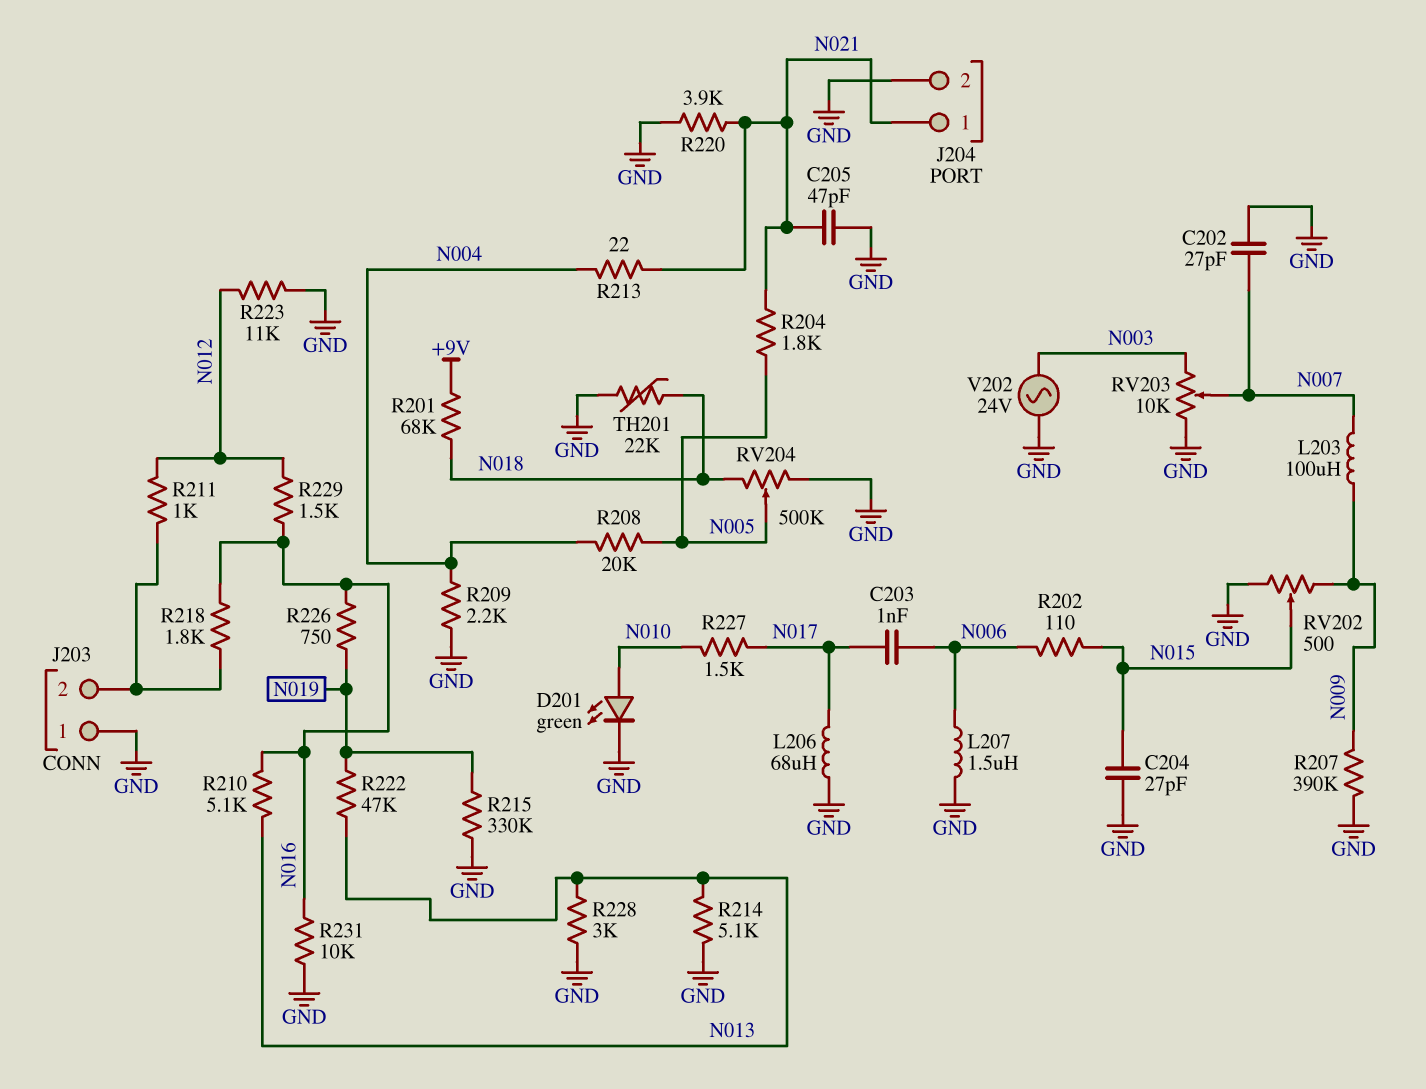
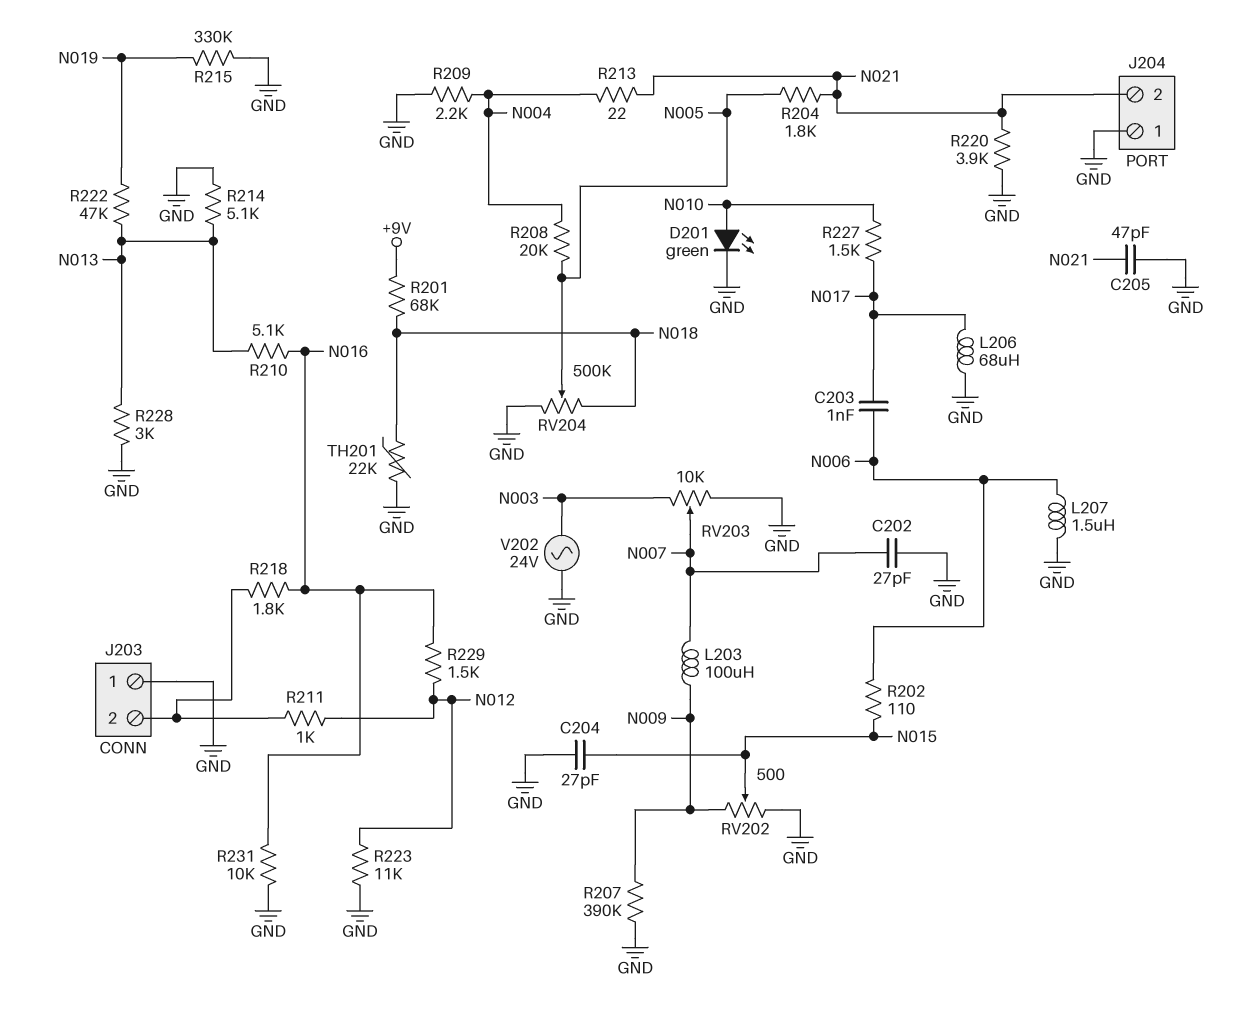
J204 pin 1: N021 -> GND
J204 pin 2: GND -> N021
R226: 750 (N016, N019) -> none

